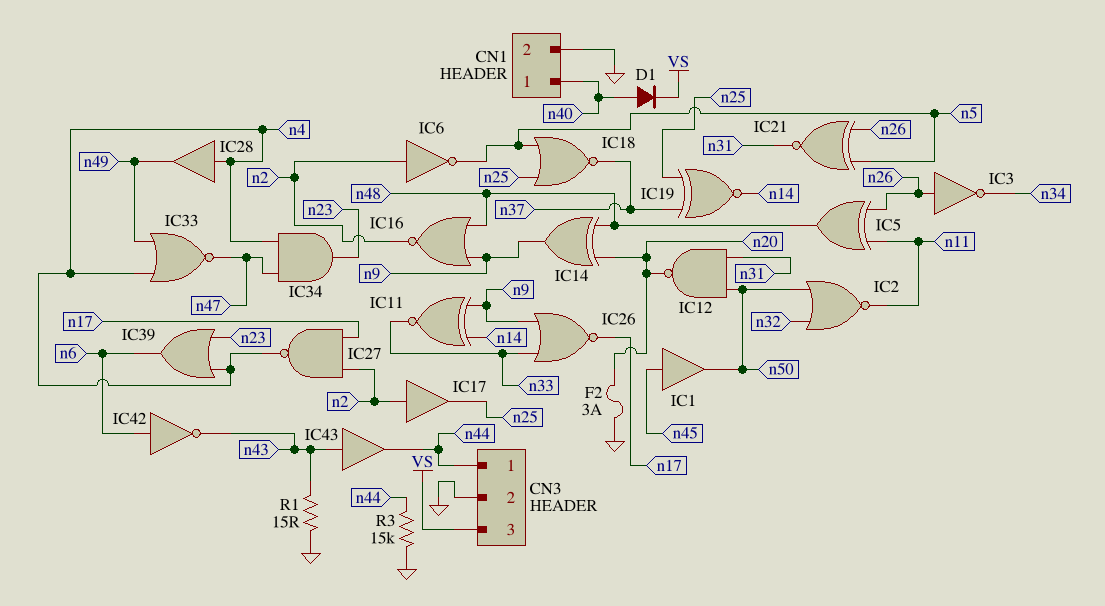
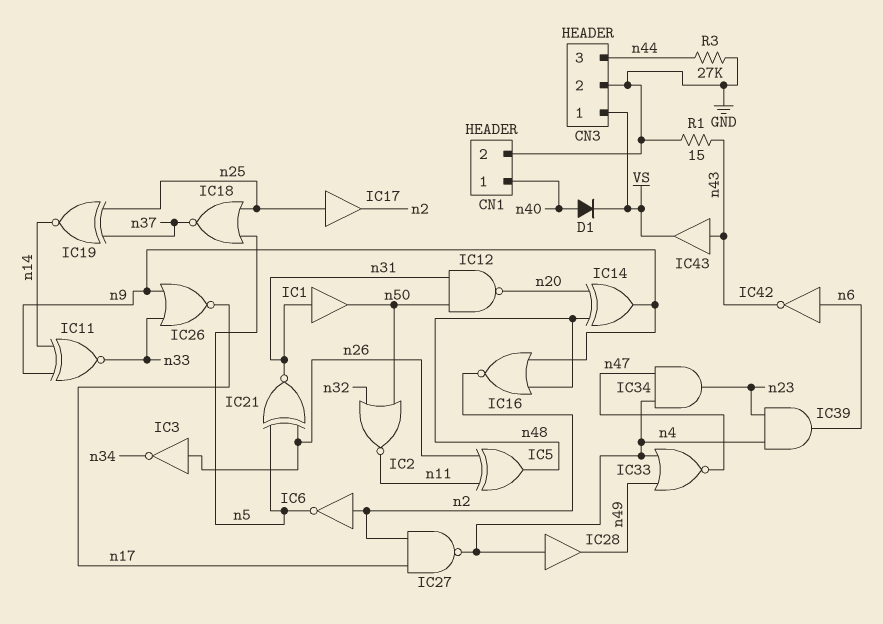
CN3 pin 1: n44 -> VS
CN3 pin 3: VS -> n44
F2: 3A (GND, n20) -> none
IC1: buffer (in n45, out n50) -> buffer (in n31, out n50)
IC17: buffer (in n2, out n25) -> buffer (in n25, out n2)
IC39: OR (in n4, in n23, out n6) -> AND (in n4, in n23, out n6)
IC43: buffer (in n43, out n44) -> buffer (in n43, out VS)
R3: 15k (GND, n44) -> 27k (GND, n44)

